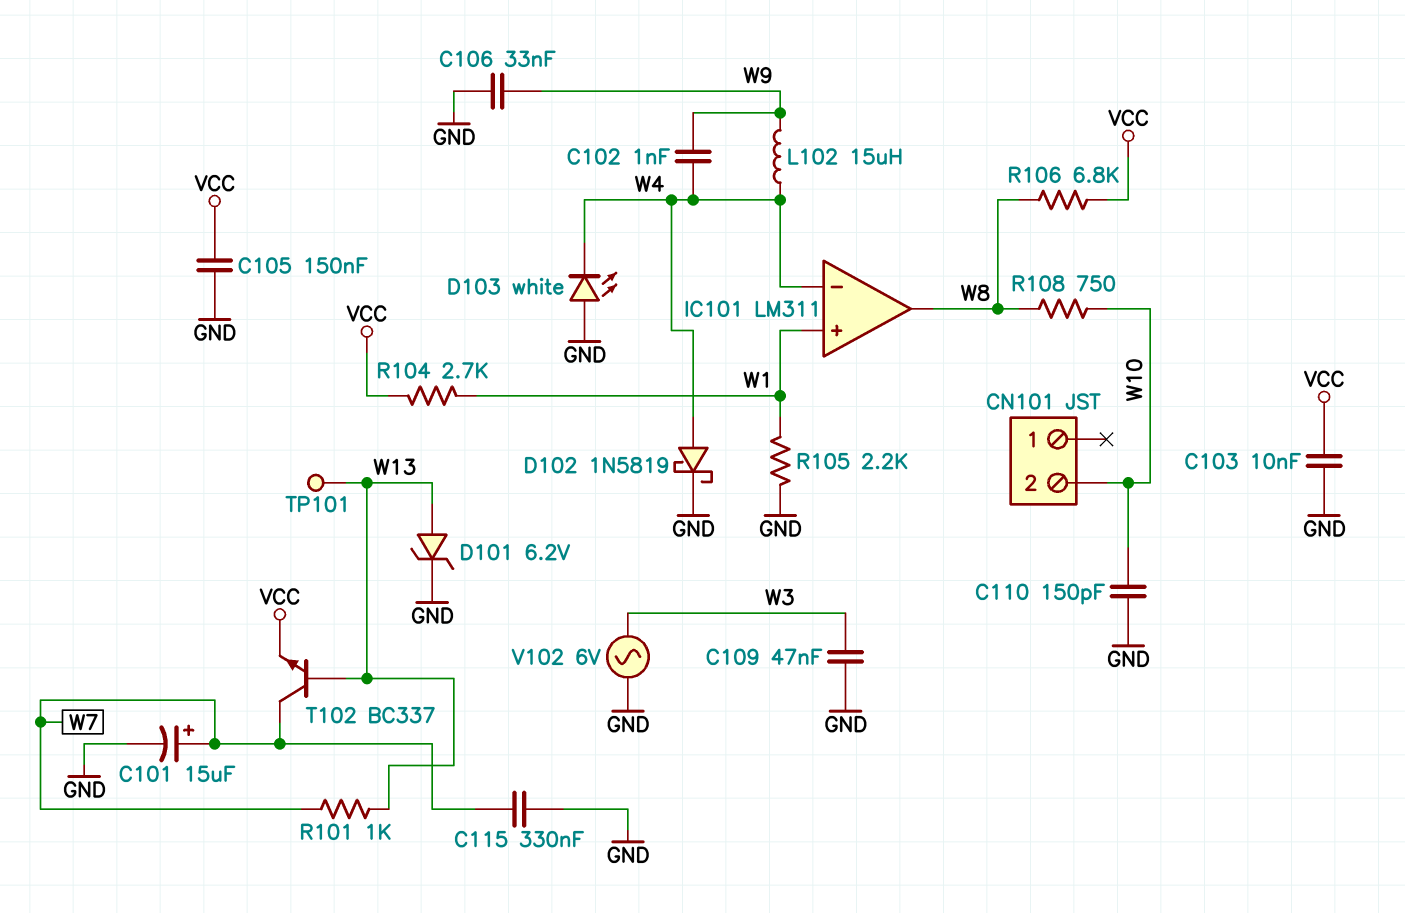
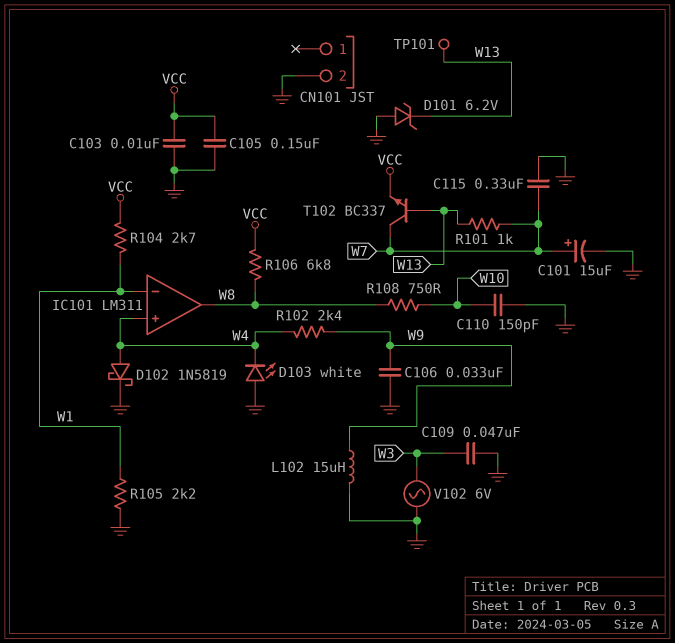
C102: 1nF (W4, W9) -> none
CN101 pin 2: W10 -> GND
D101: zener 6.2V (A W13, K GND) -> zener 6.2V (A GND, K W13)
IC101 pin in+: W1 -> W4
IC101 pin in-: W4 -> W1
L102: 15uH (W4, W9) -> 15uH (GND, W9)
R102: none -> 2.4k (W4, W9)

